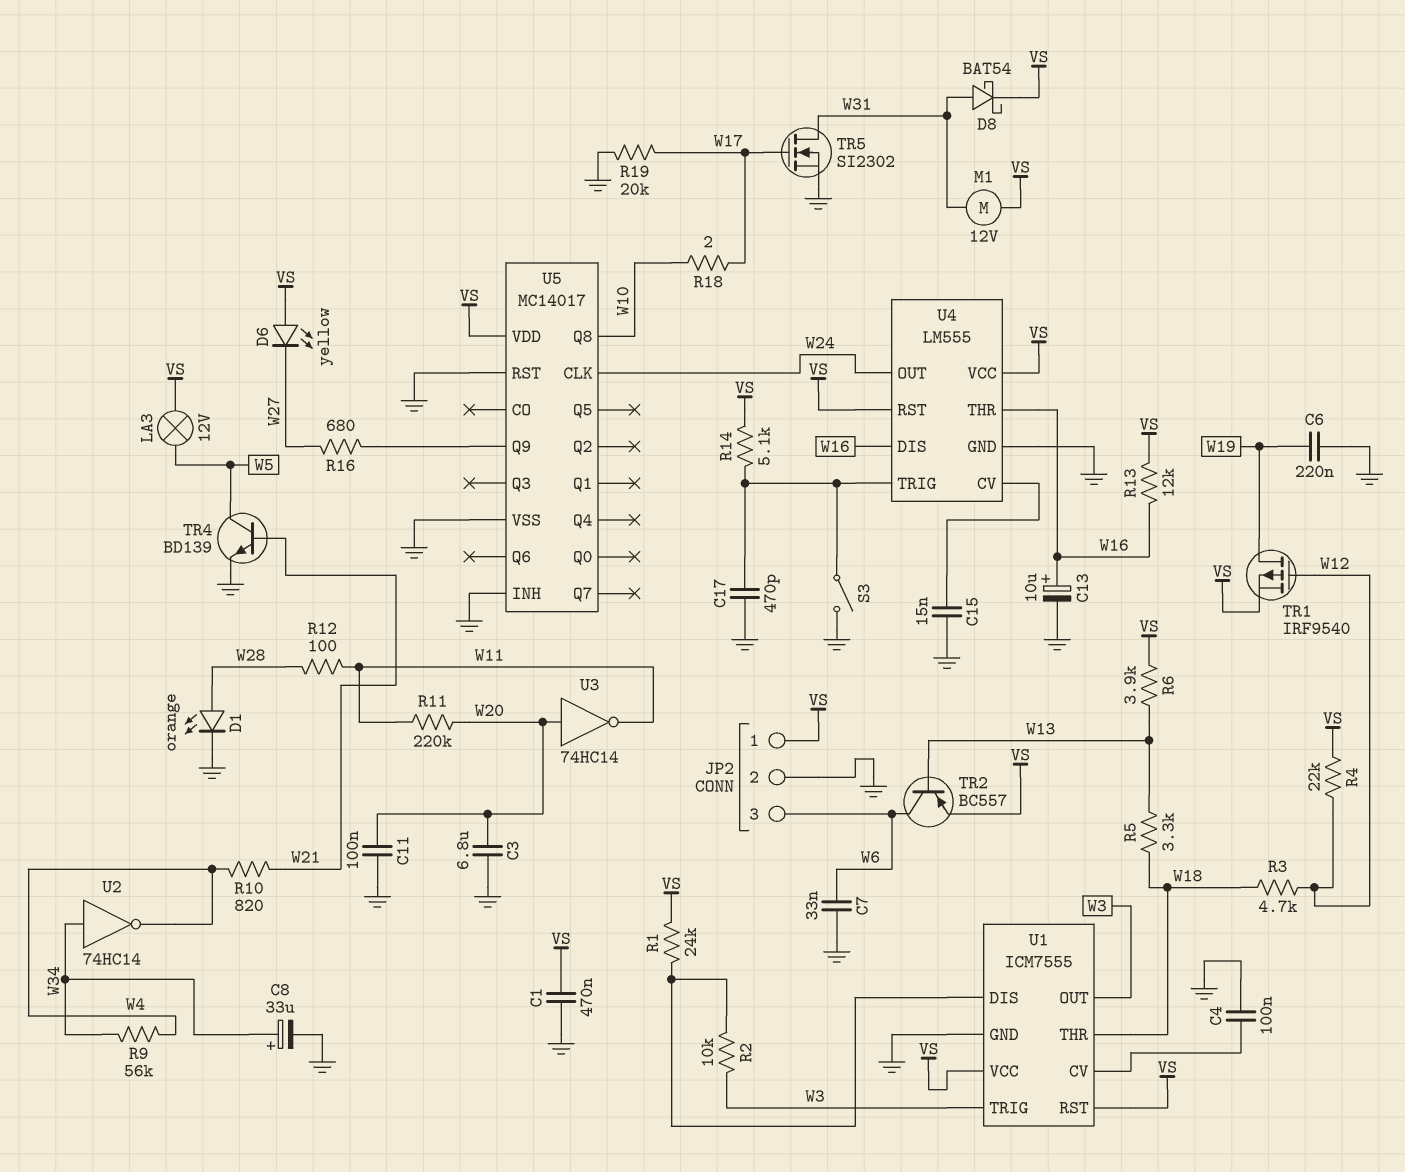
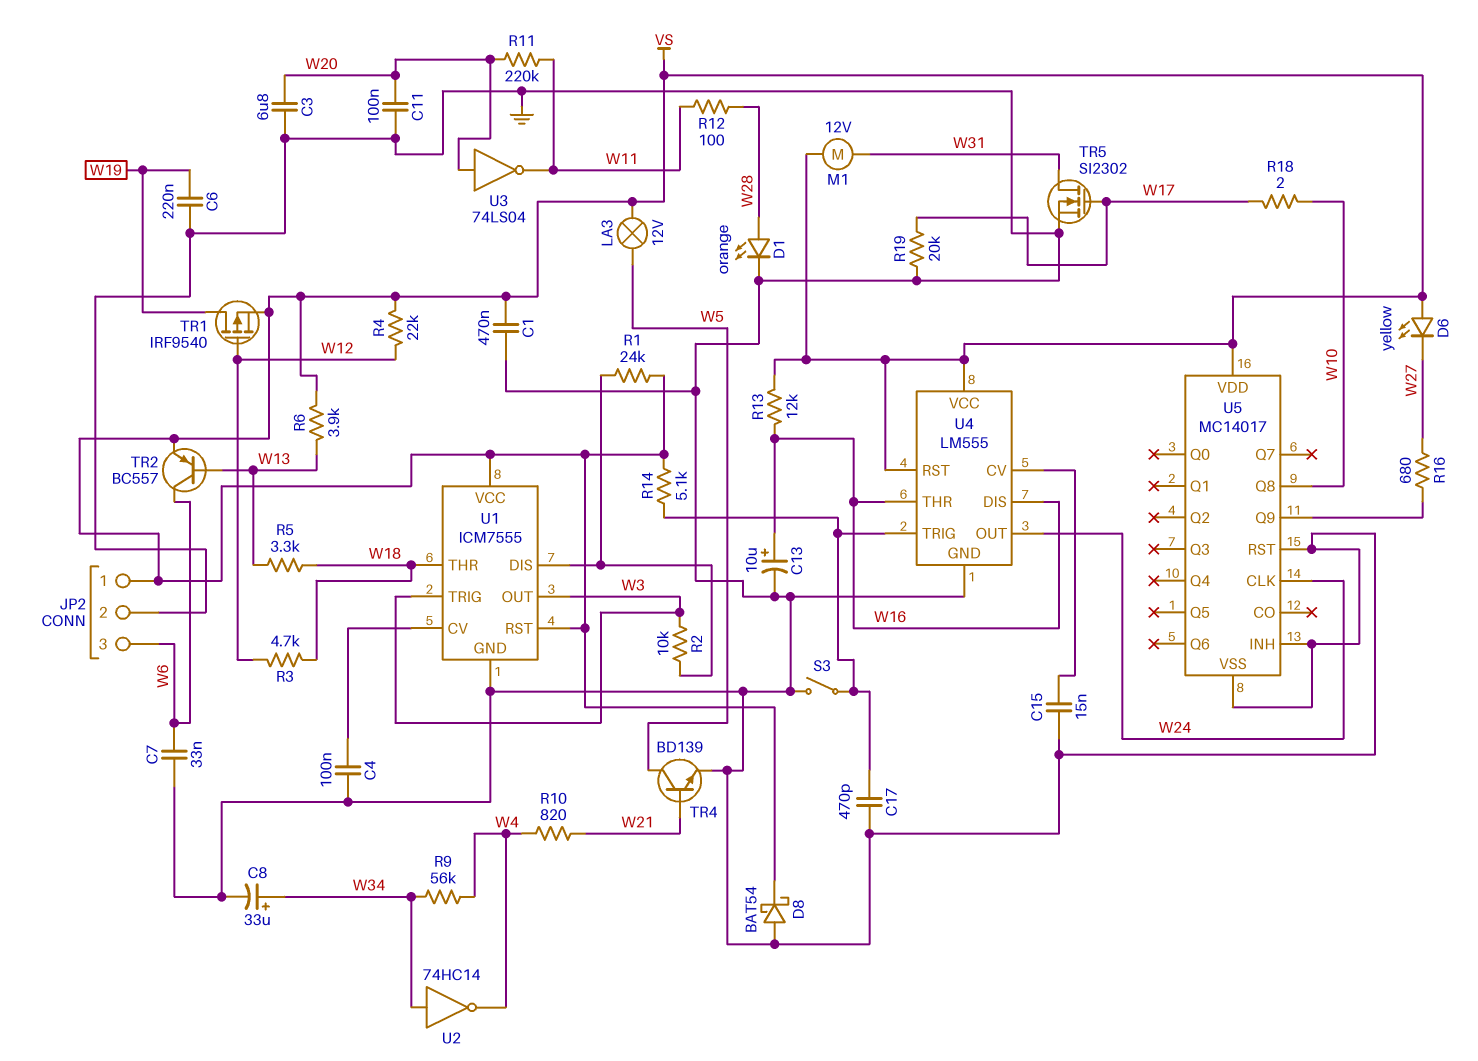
D8: schottky BAT54 (A W31, K VS) -> schottky BAT54 (A GND, K VS)
U3: NOT 74HC14 (in W20, out W11) -> NOT 74LS04 (in W20, out W11)

